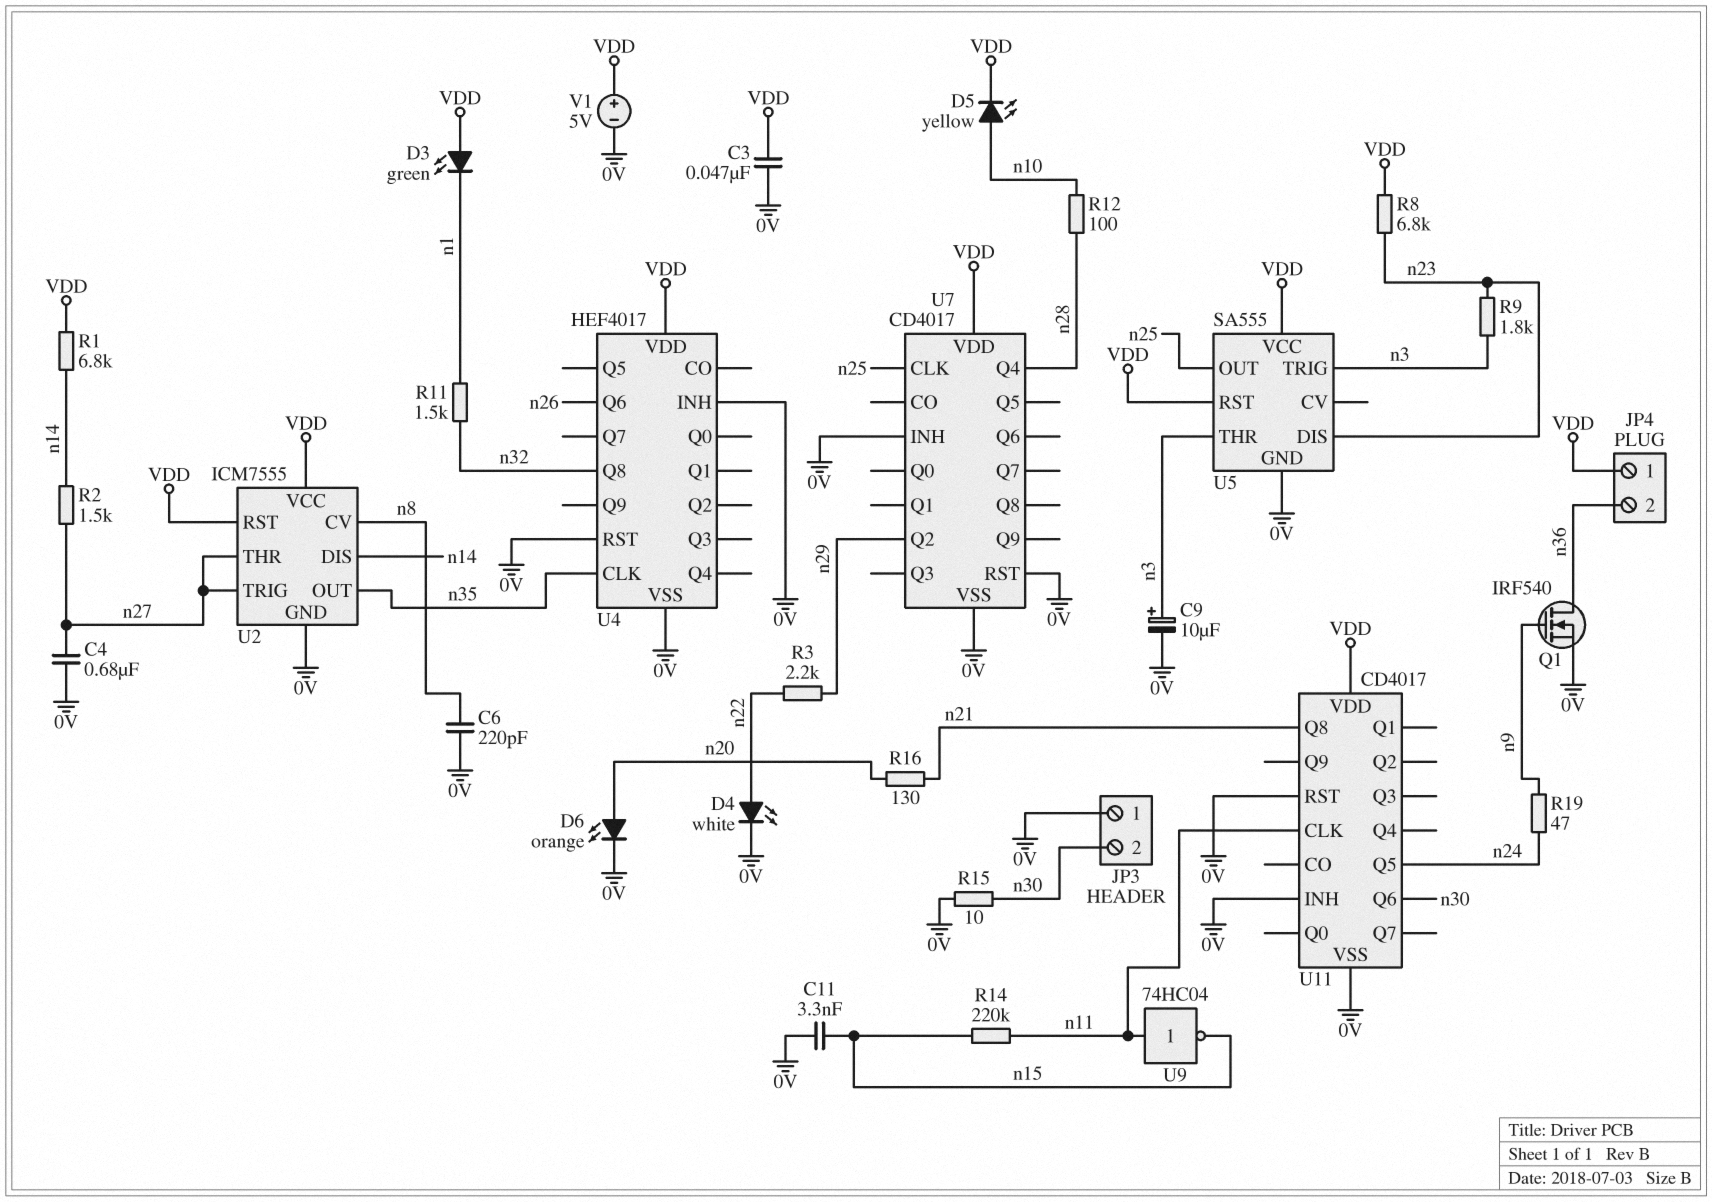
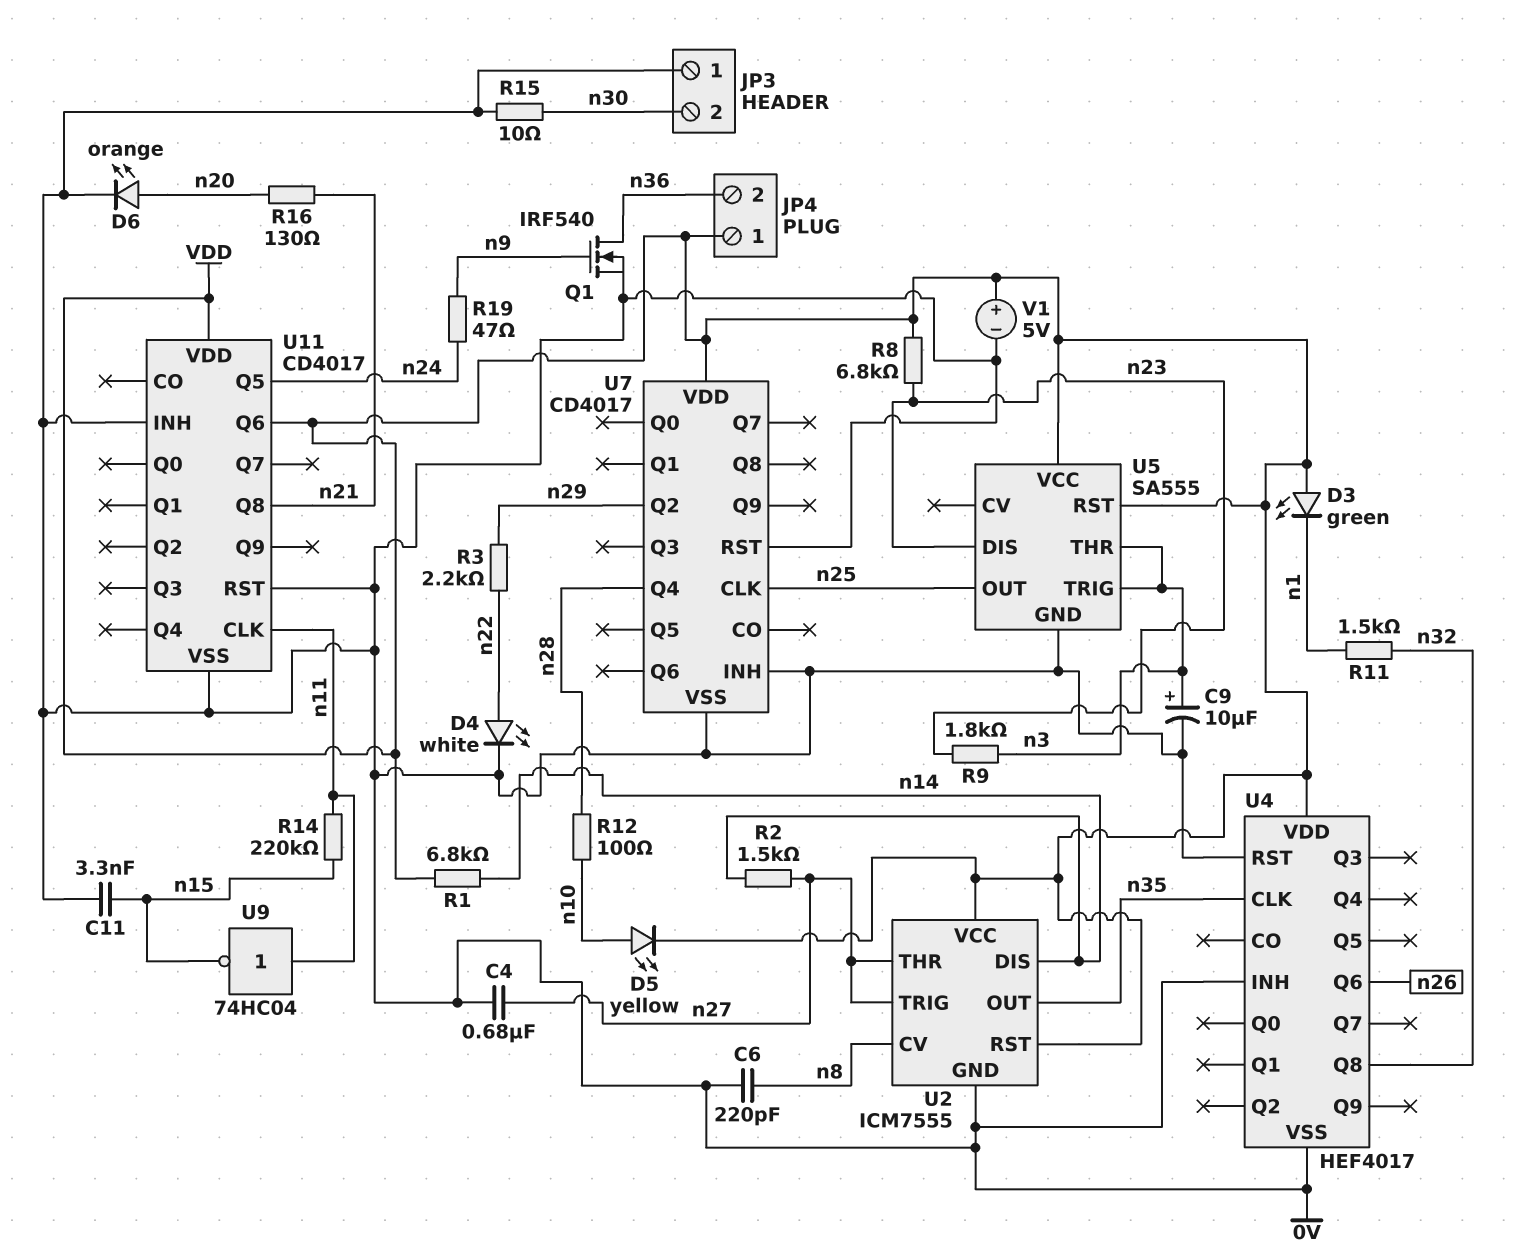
C3: 47nF (0V, VDD) -> none
U11 pin Q6: n30 -> VDD

